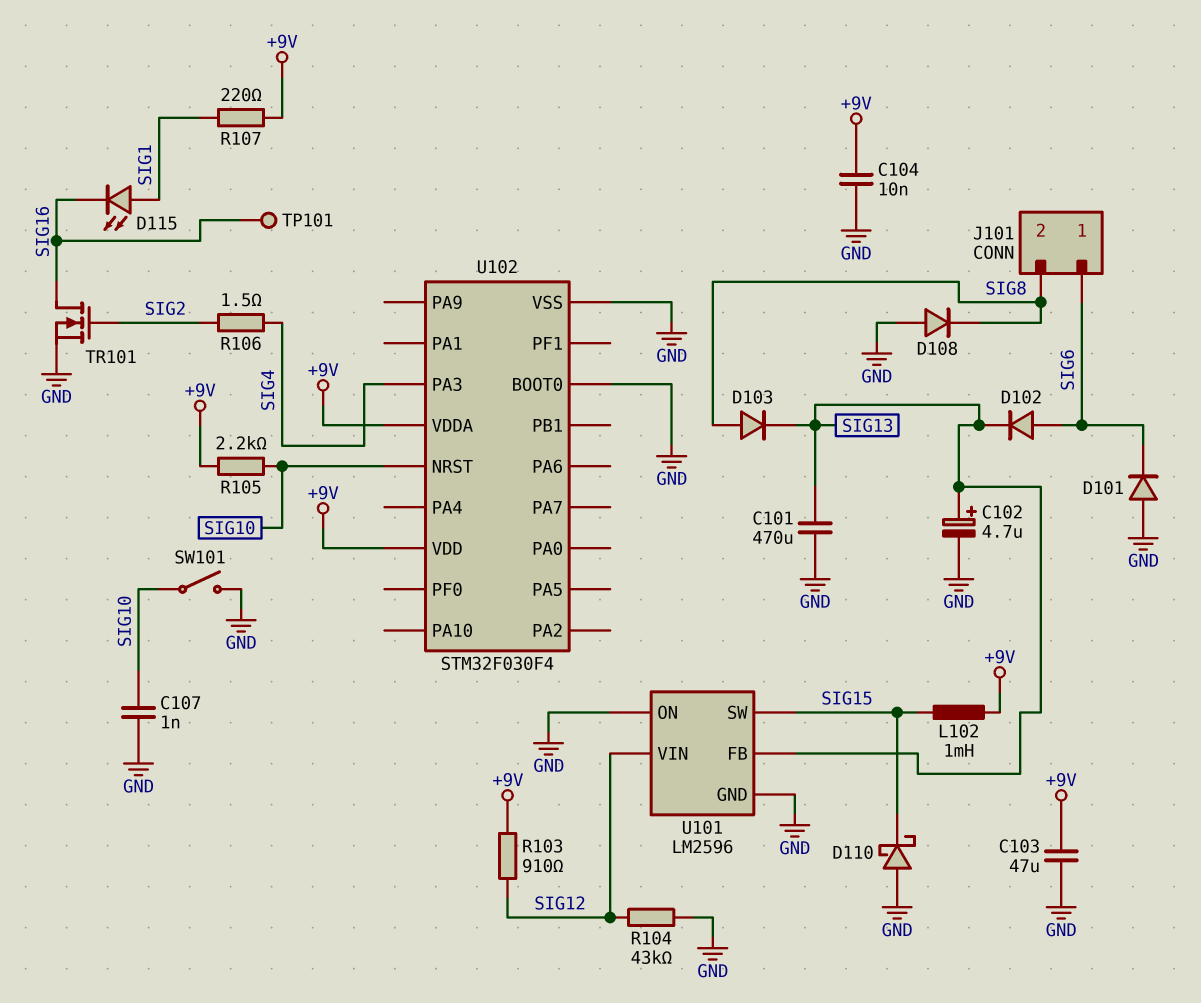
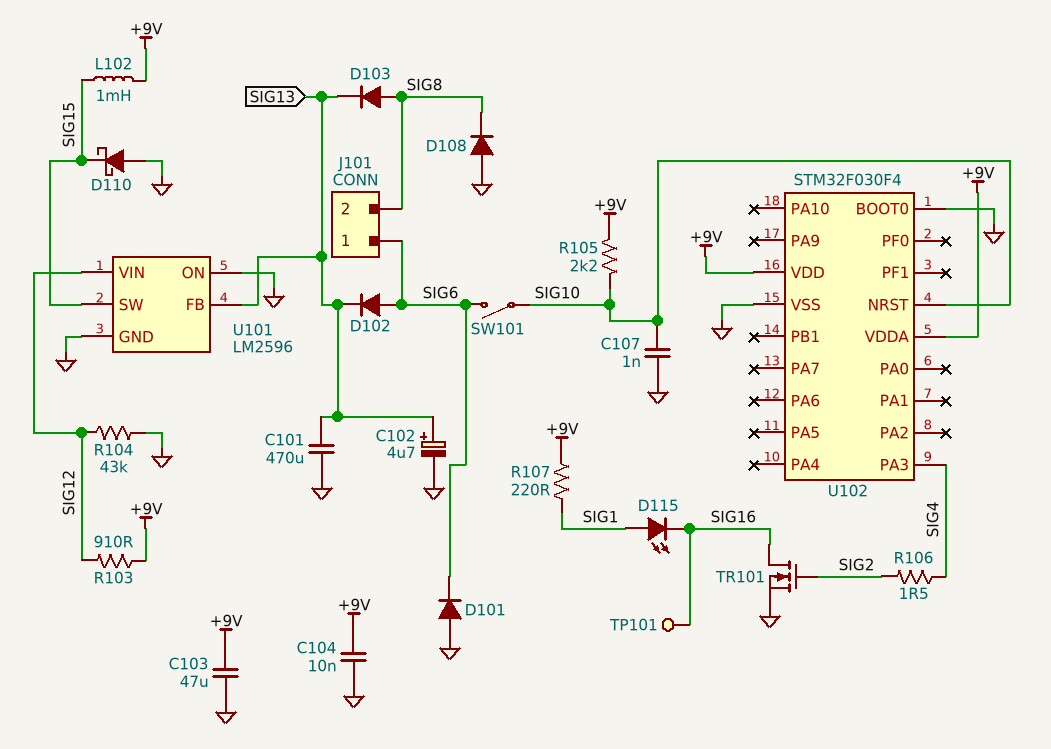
SW101: switch (GND, SIG10) -> switch (SIG6, SIG10)

